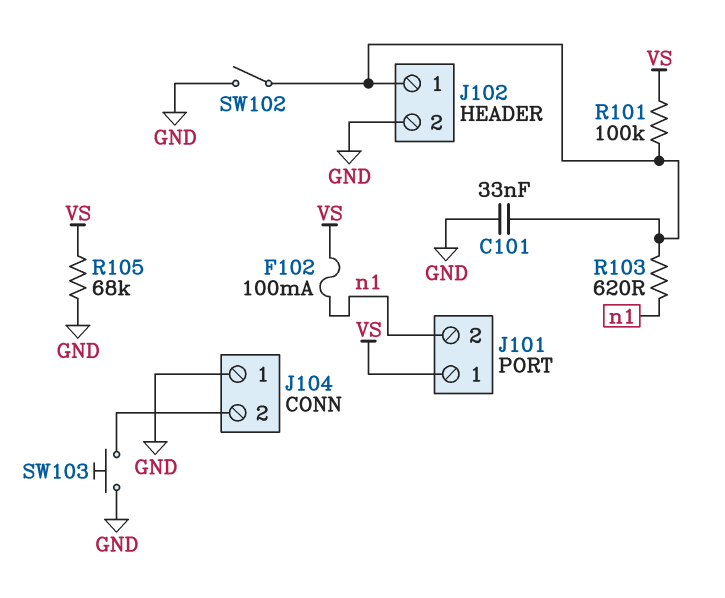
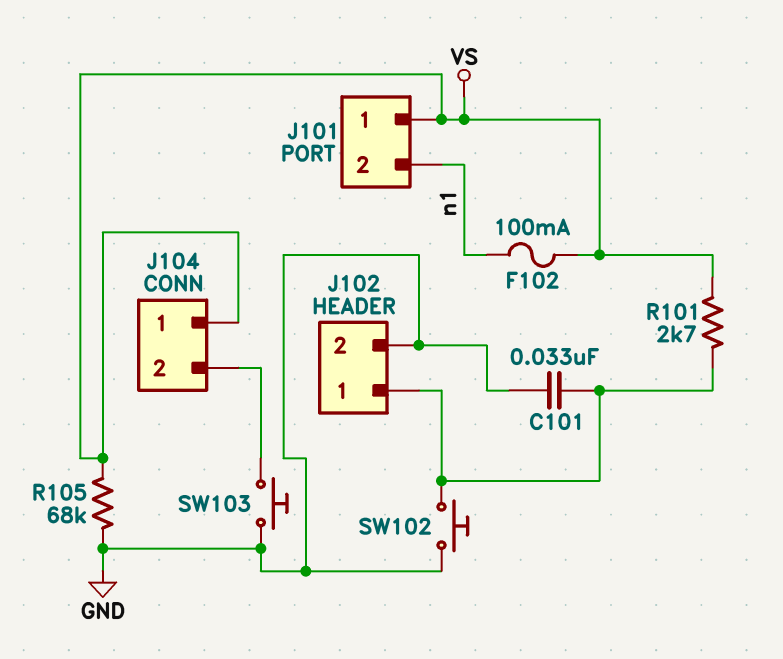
J104 pin 1: GND -> VS
R101: 100k (J102/1, VS) -> 2.7k (J102/1, VS)
R103: 620 (J102/1, n1) -> none
SW102: switch (GND, J102/1) -> button (GND, J102/1)

